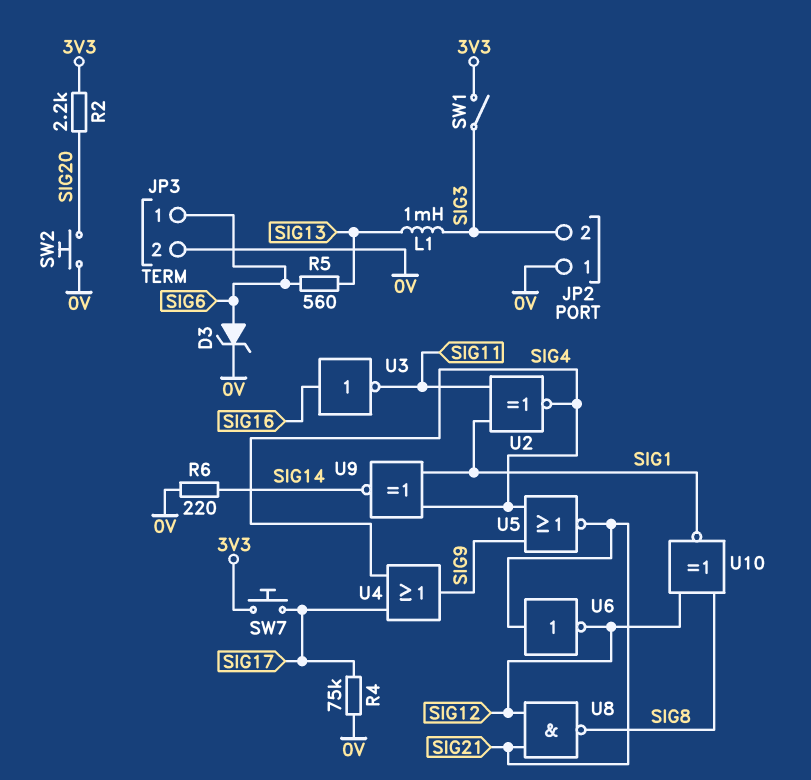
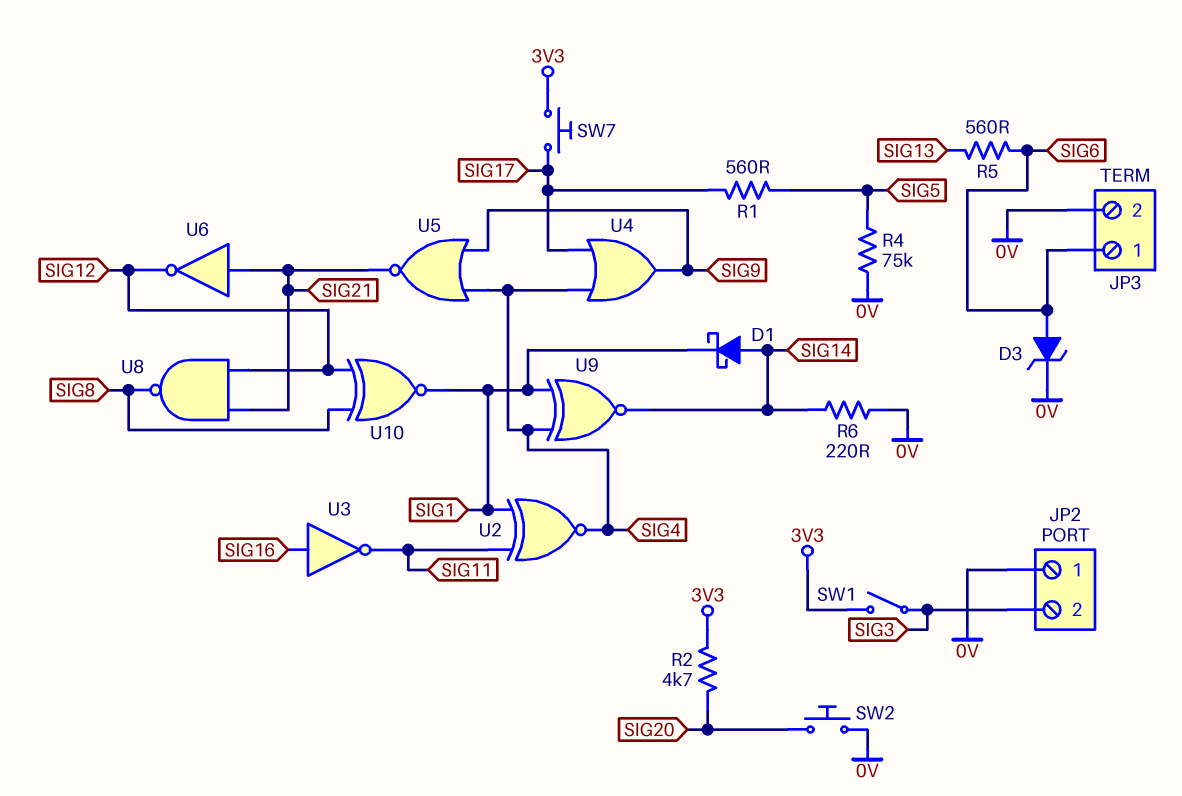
D1: none -> schottky (A SIG14, K SIG1)
L1: 1mH (SIG3, SIG13) -> none
R1: none -> 560 (SIG5, SIG17)
R2: 2.2k (3V3, SIG20) -> 4.7k (3V3, SIG20)
R4: 75k (0V, SIG17) -> 75k (0V, SIG5)

